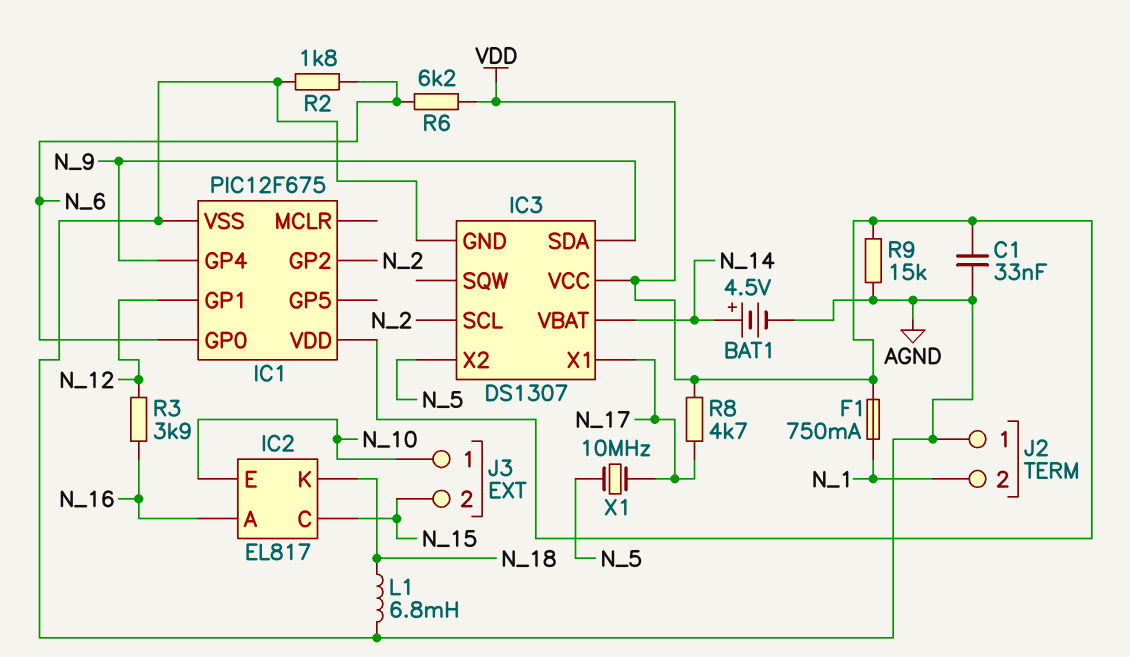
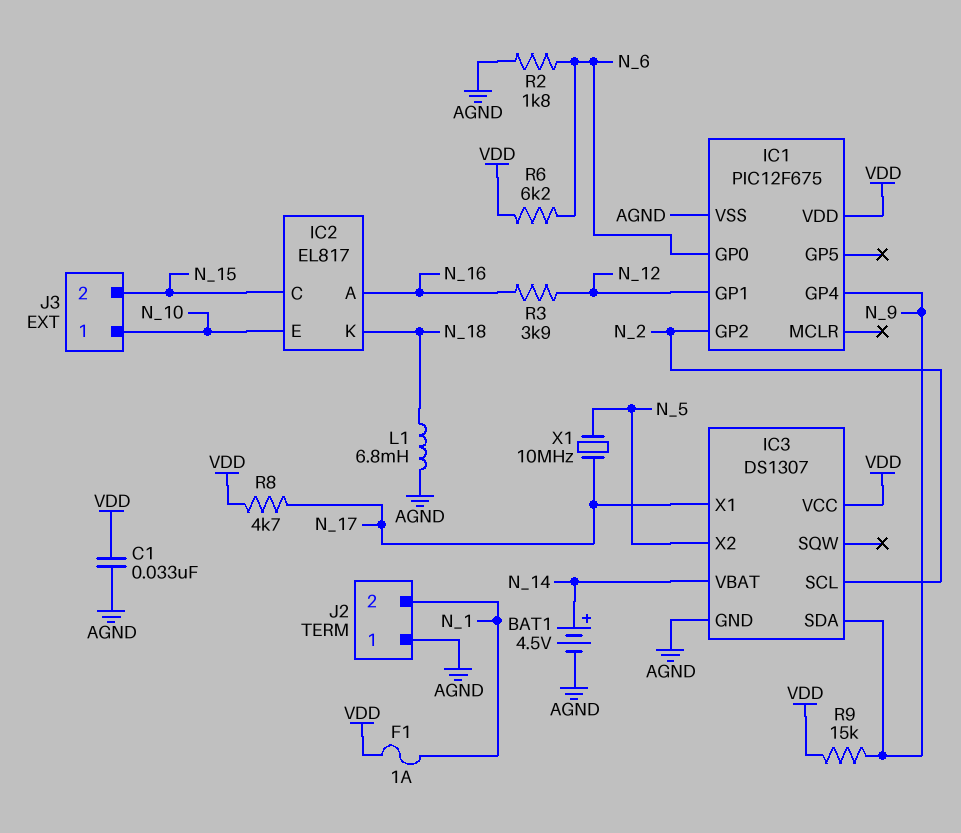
F1: 750mA (N_1, VDD) -> 1A (N_1, VDD)
R9: 15k (AGND, VDD) -> 15k (N_9, VDD)

